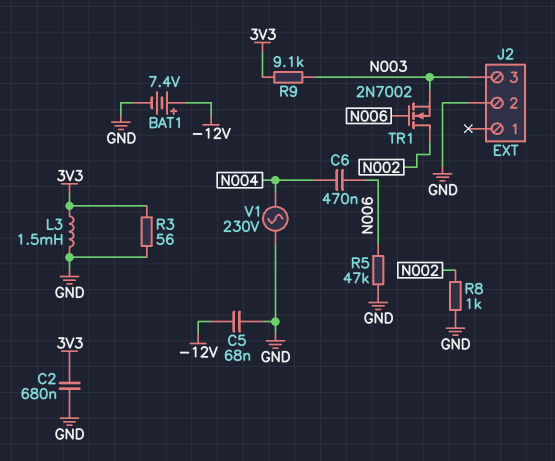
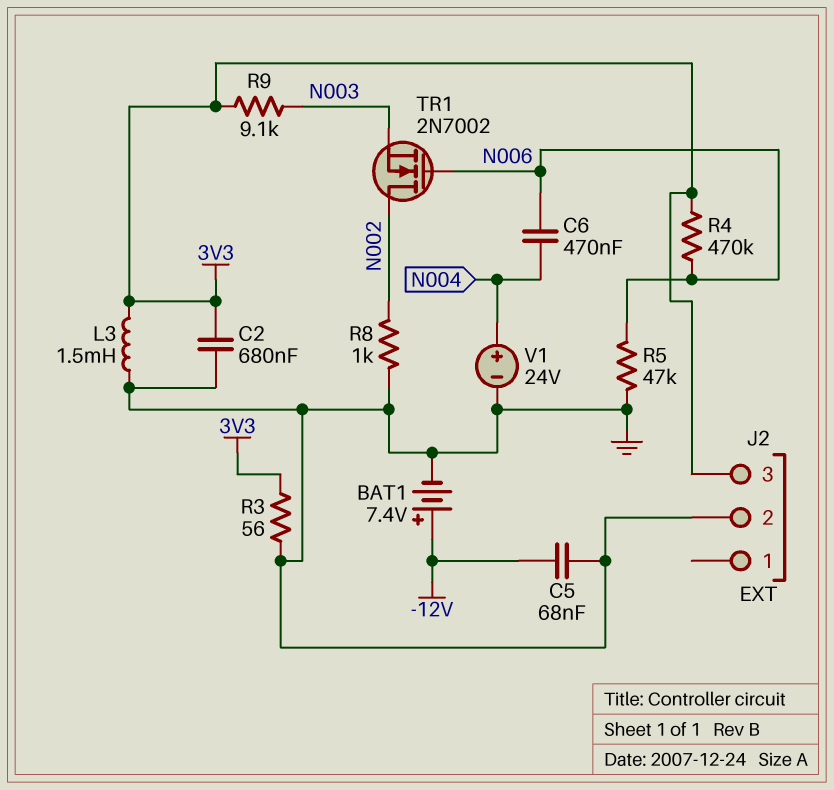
J2 pin 3: N003 -> 3V3
R4: none -> 470k (3V3, N006)
V1: AC 230V (GND, N004) -> 24V (plus N004, minus GND)

